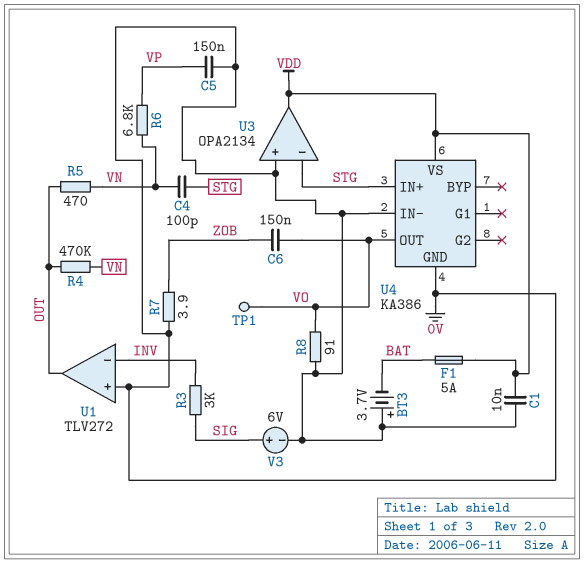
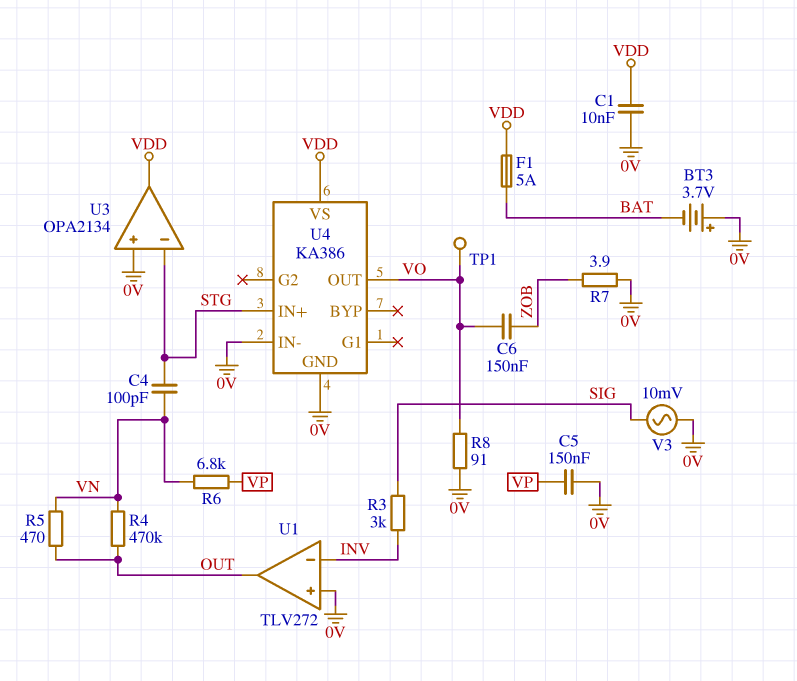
V3: 6V (plus SIG, minus 0V) -> AC 10mV (0V, SIG)

